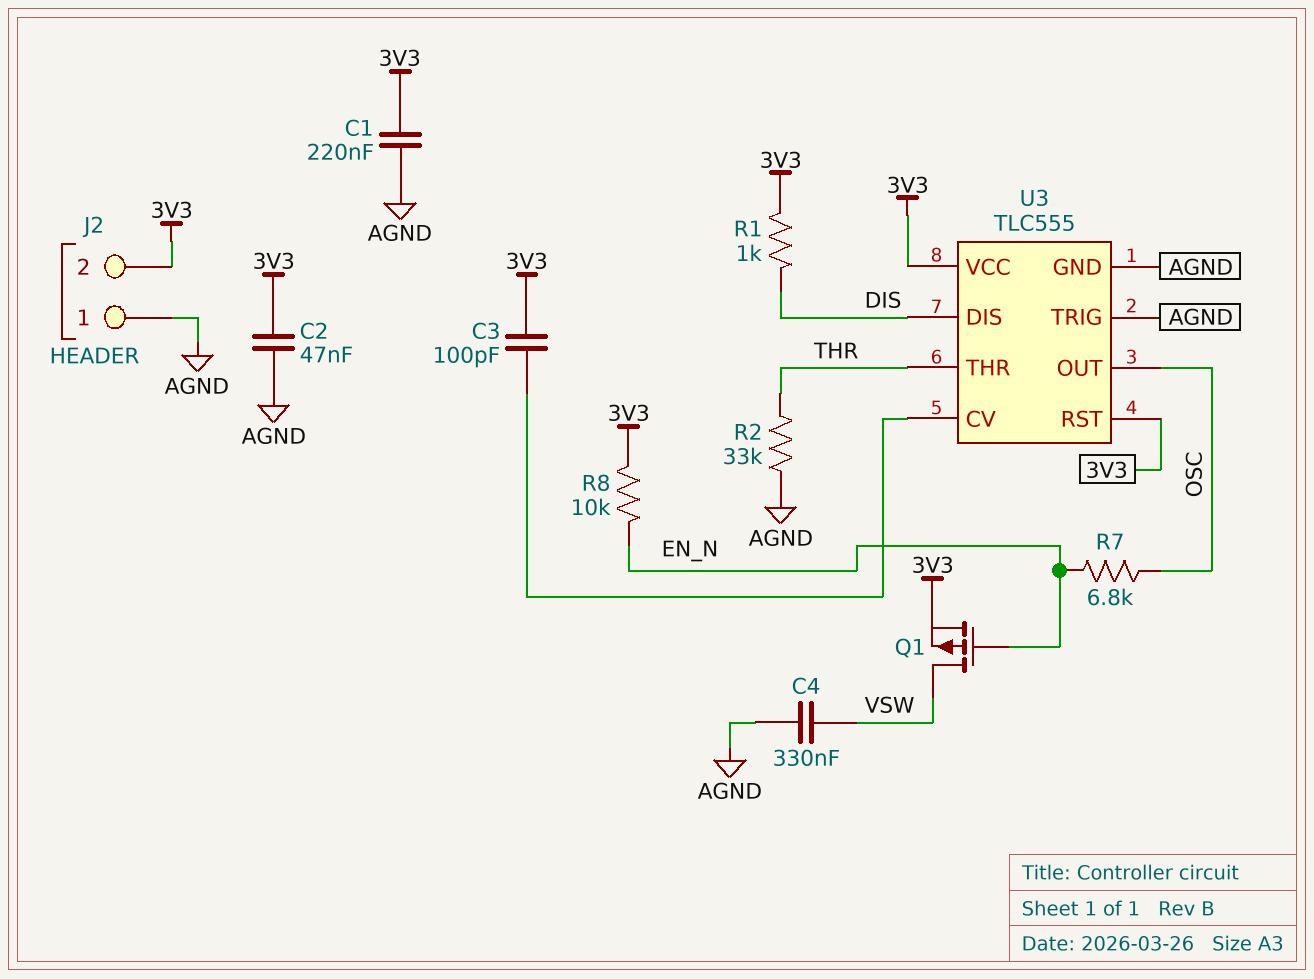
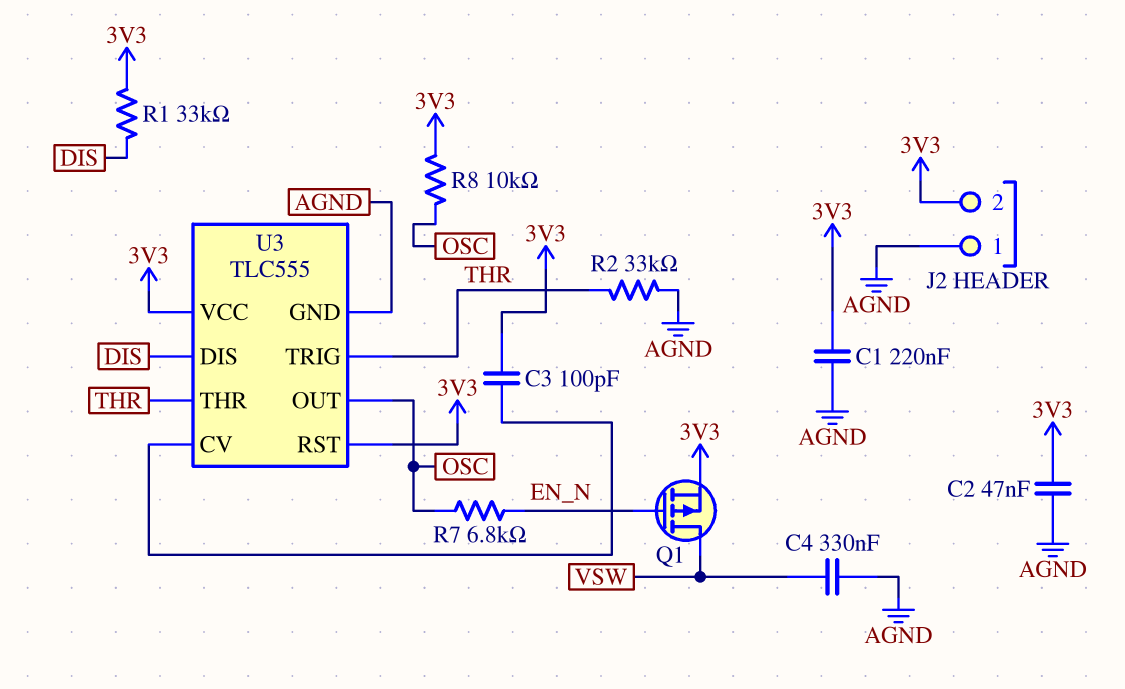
R1: 1k (3V3, DIS) -> 33k (3V3, DIS)
R8: 10k (3V3, EN_N) -> 10k (3V3, OSC)
U3 pin TRIG: AGND -> THR

